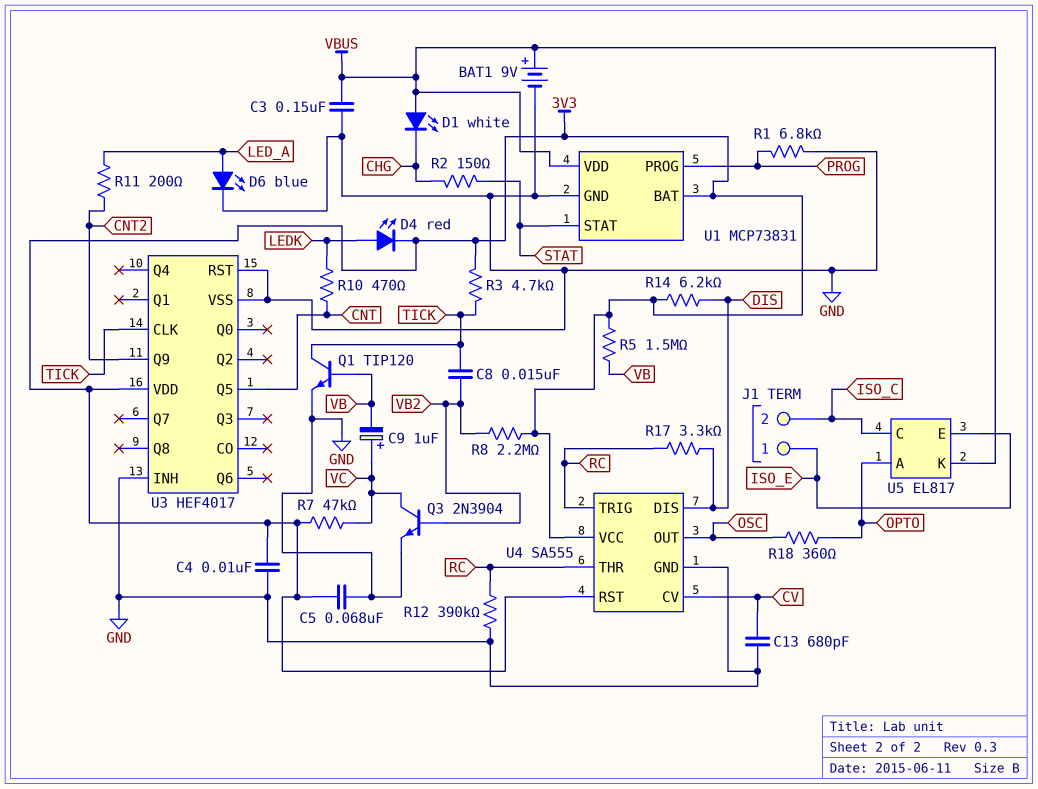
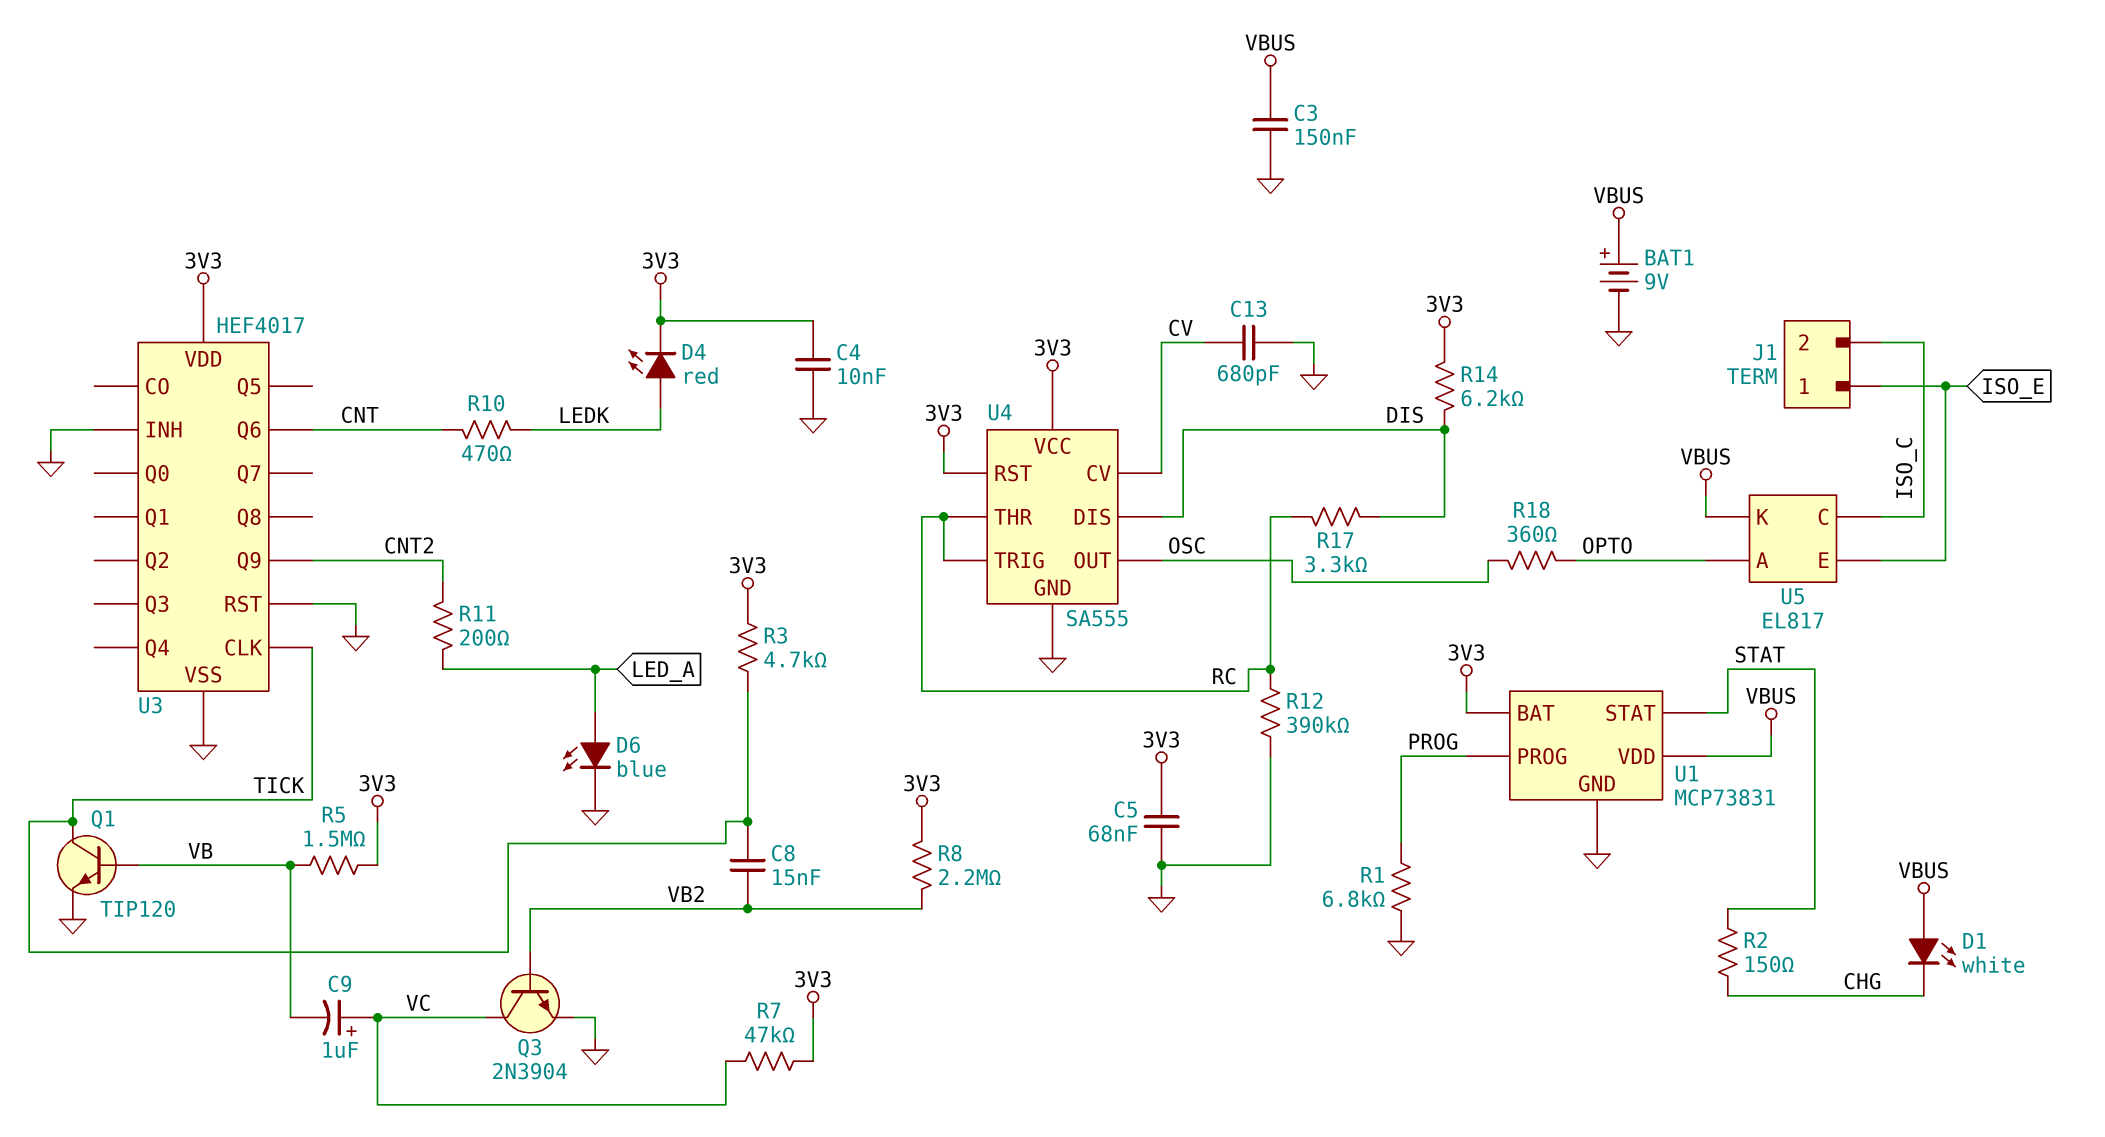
U3 pin Q5: CNT -> none
U3 pin Q6: none -> CNT

